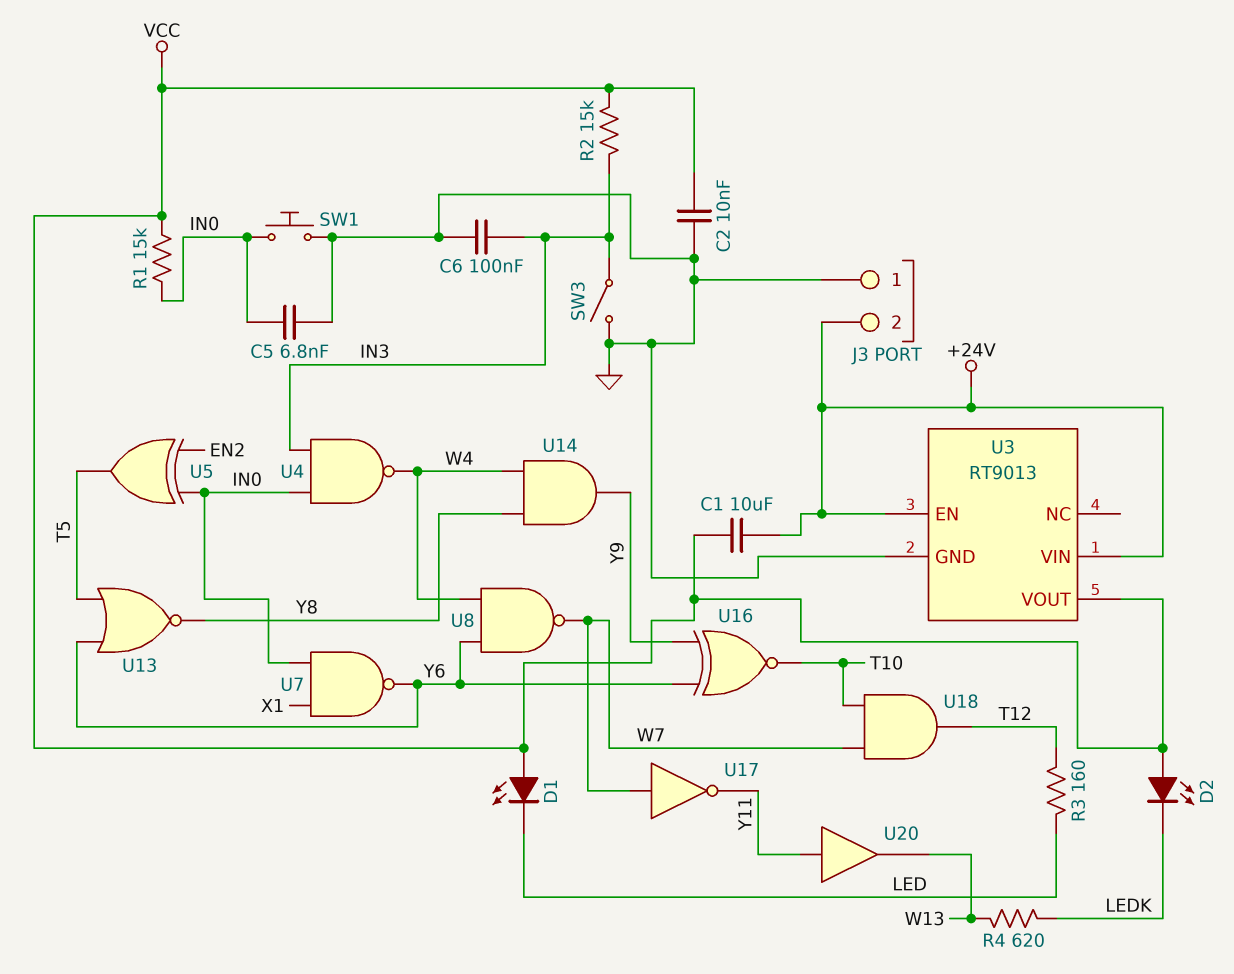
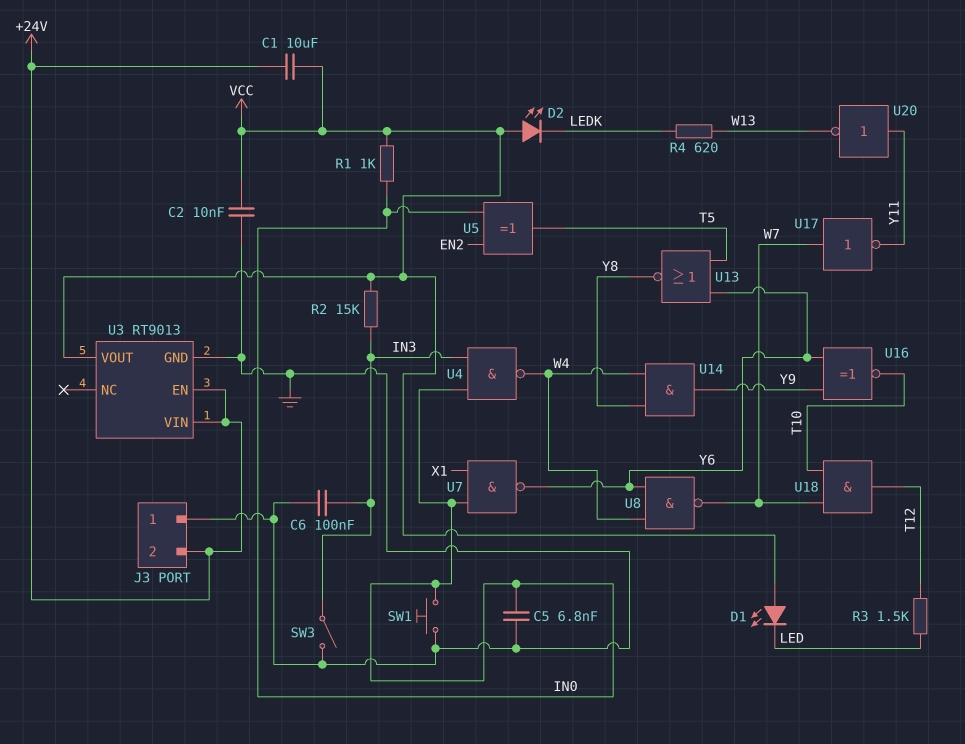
R1: 15k (IN0, VCC) -> 1k (IN0, VCC)
R3: 160 (LED, T12) -> 1.5k (LED, T12)
U20: buffer (in Y11, out W13) -> NOT (in Y11, out W13)

